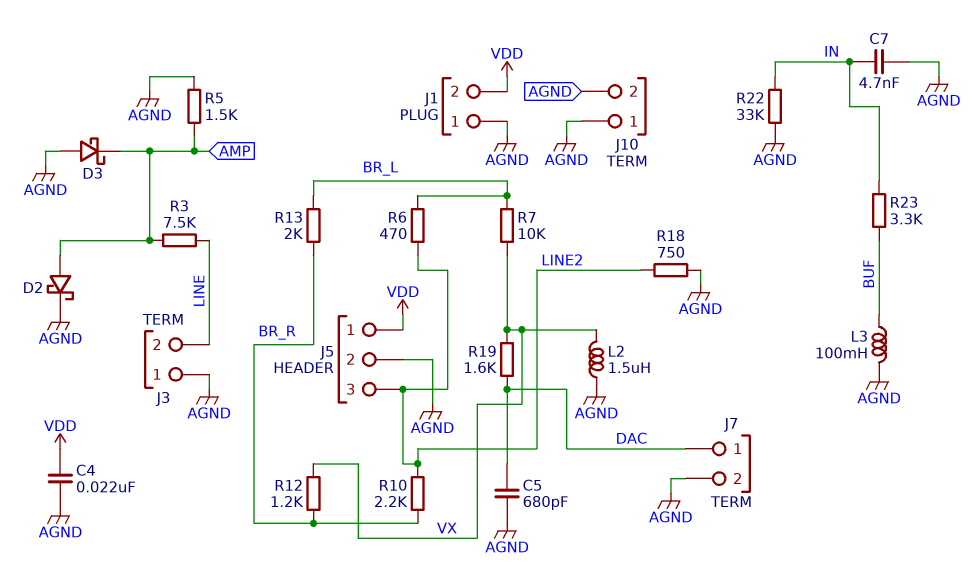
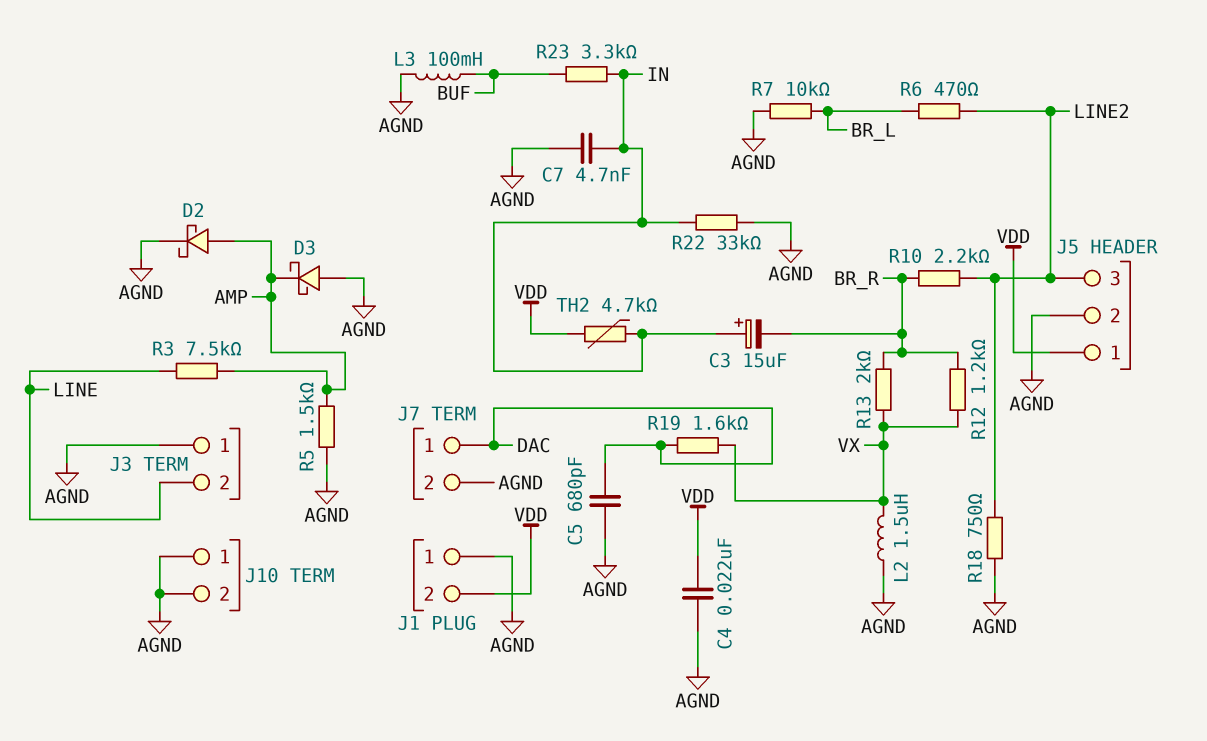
C3: none -> 15uF (plus IN, minus BR_R)
R7: 10k (BR_L, VX) -> 10k (AGND, BR_L)
R13: 2k (BR_L, BR_R) -> 2k (BR_R, VX)
TH2: none -> 4.7k (IN, VDD)

